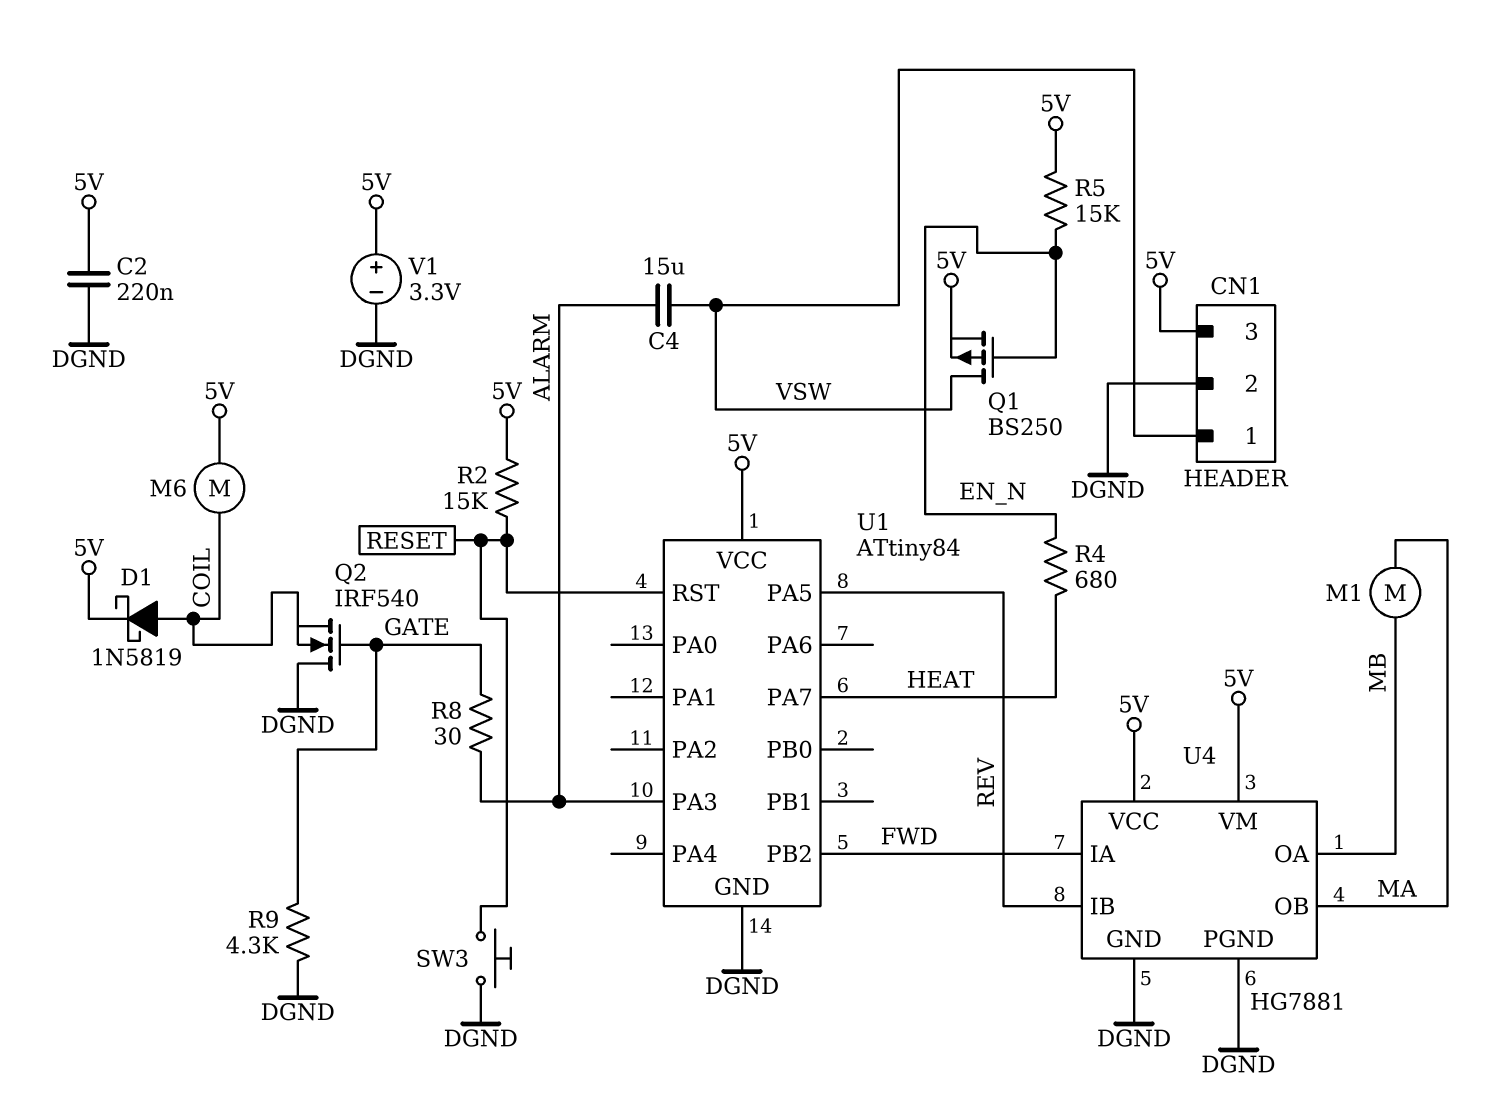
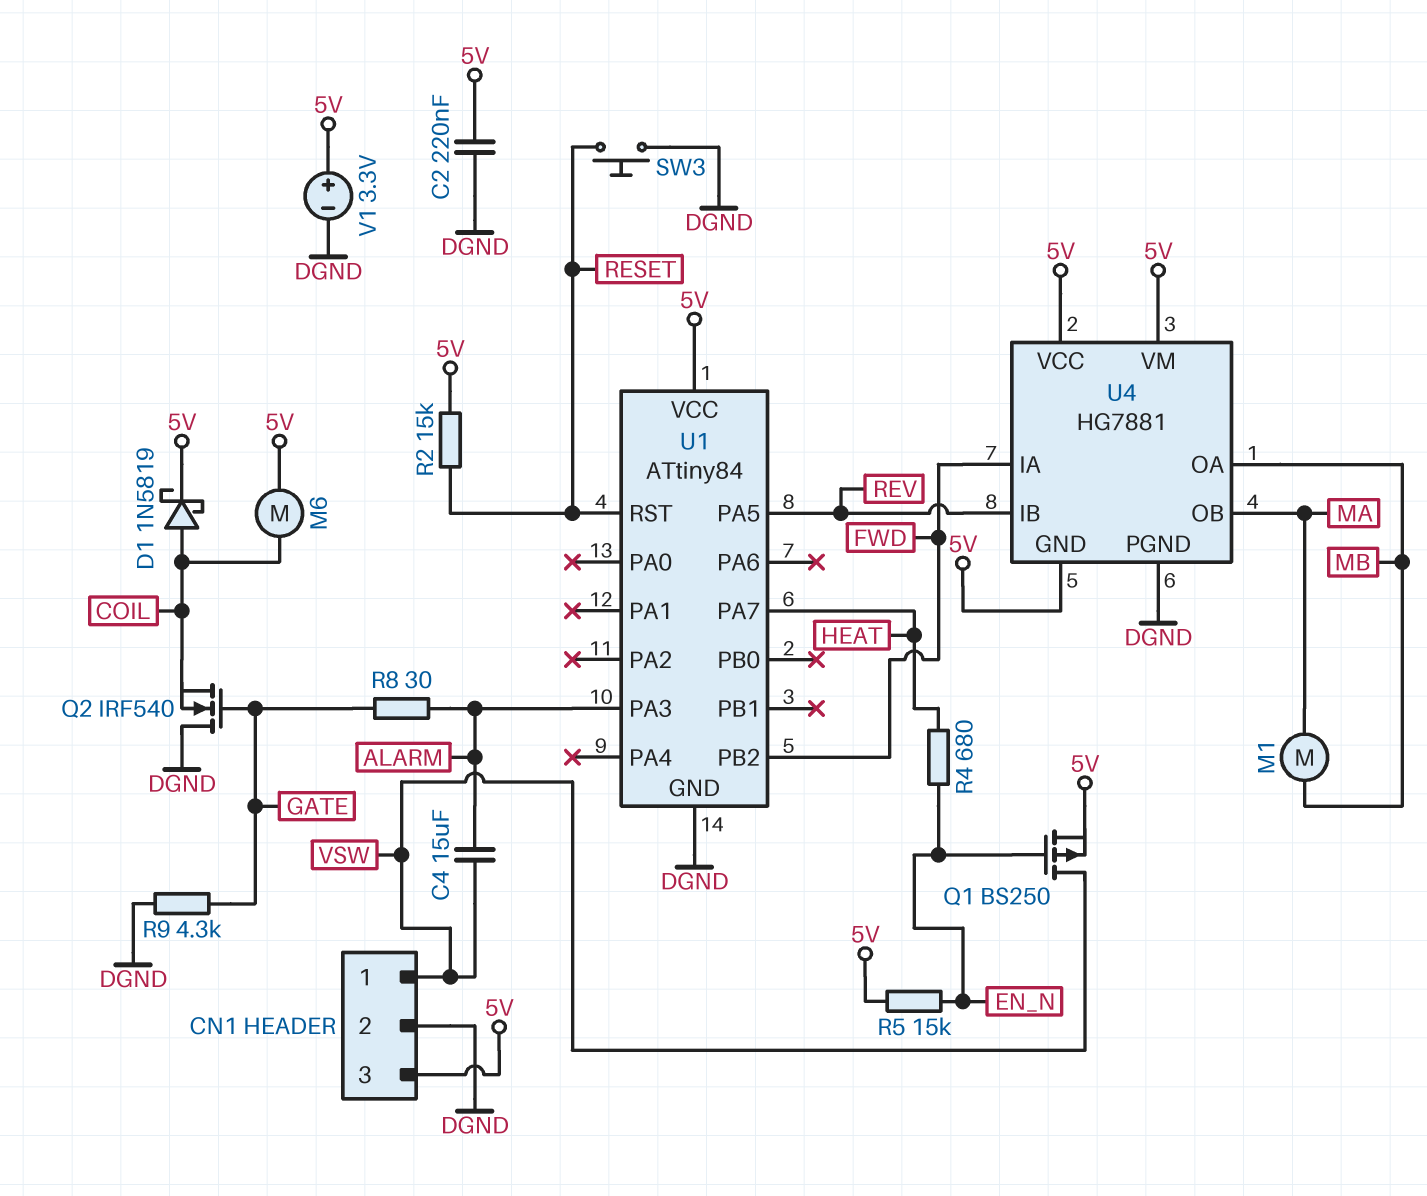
U4 pin GND: DGND -> 5V

